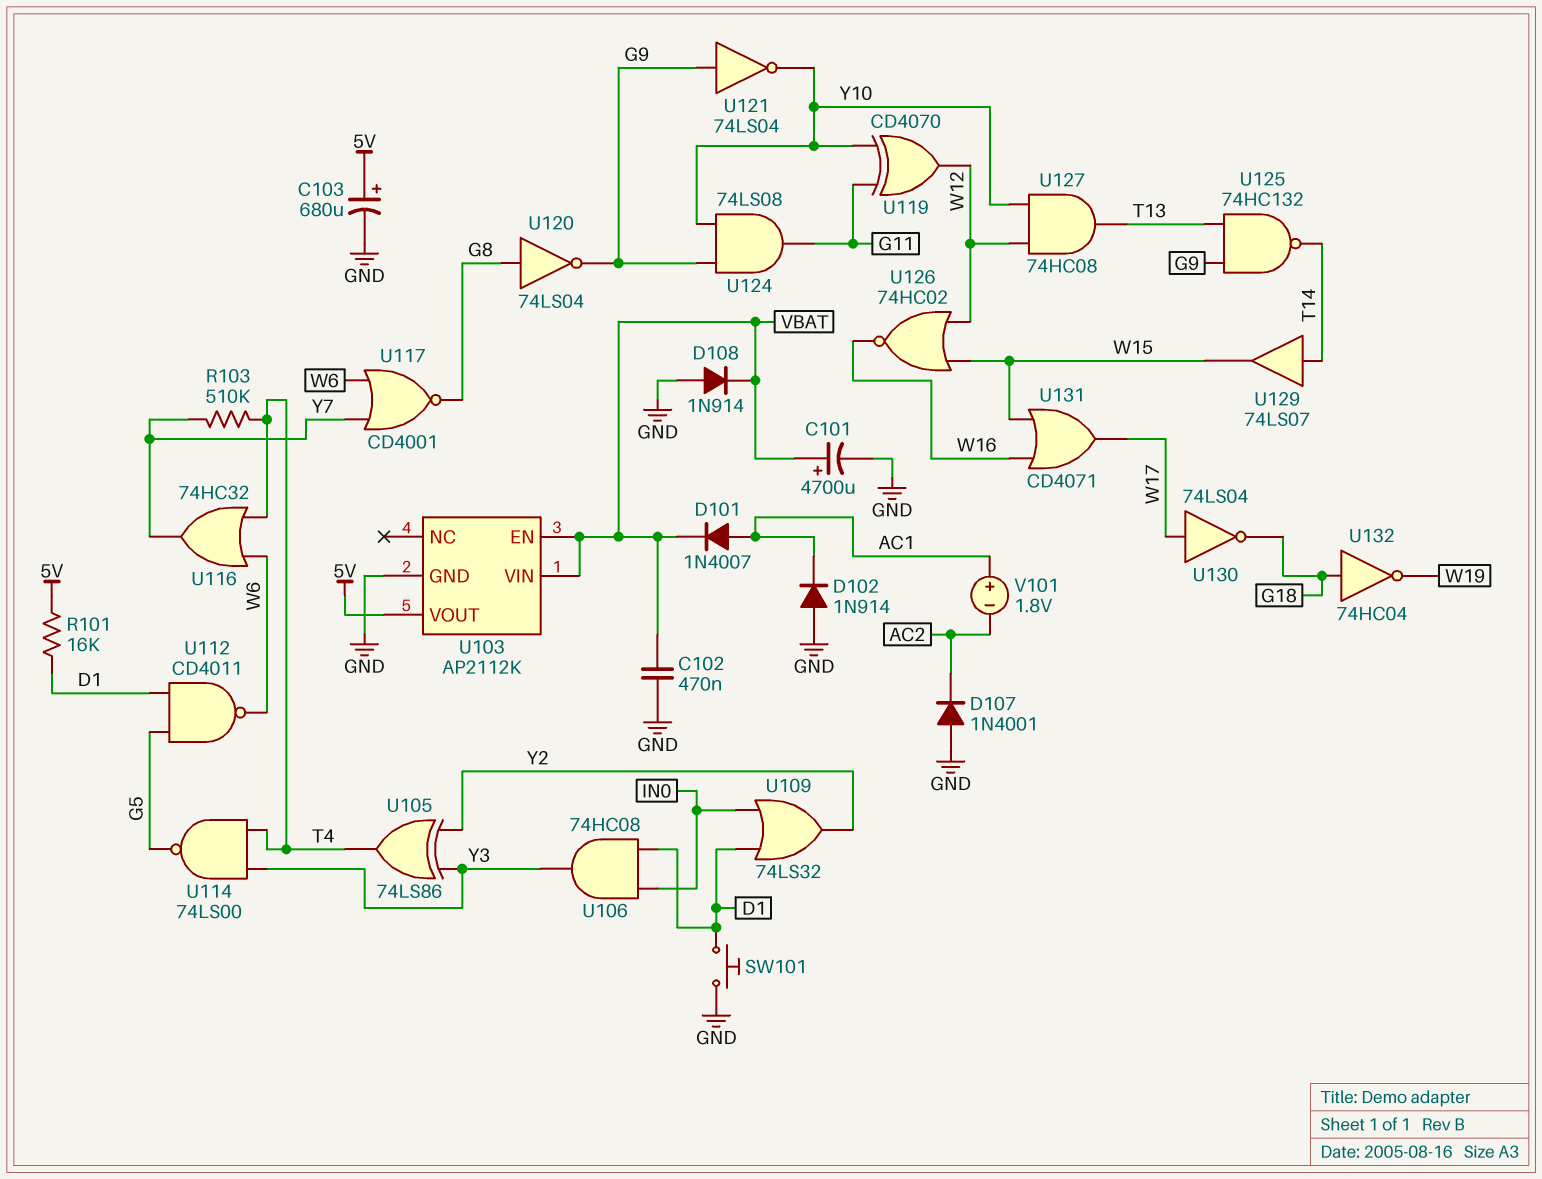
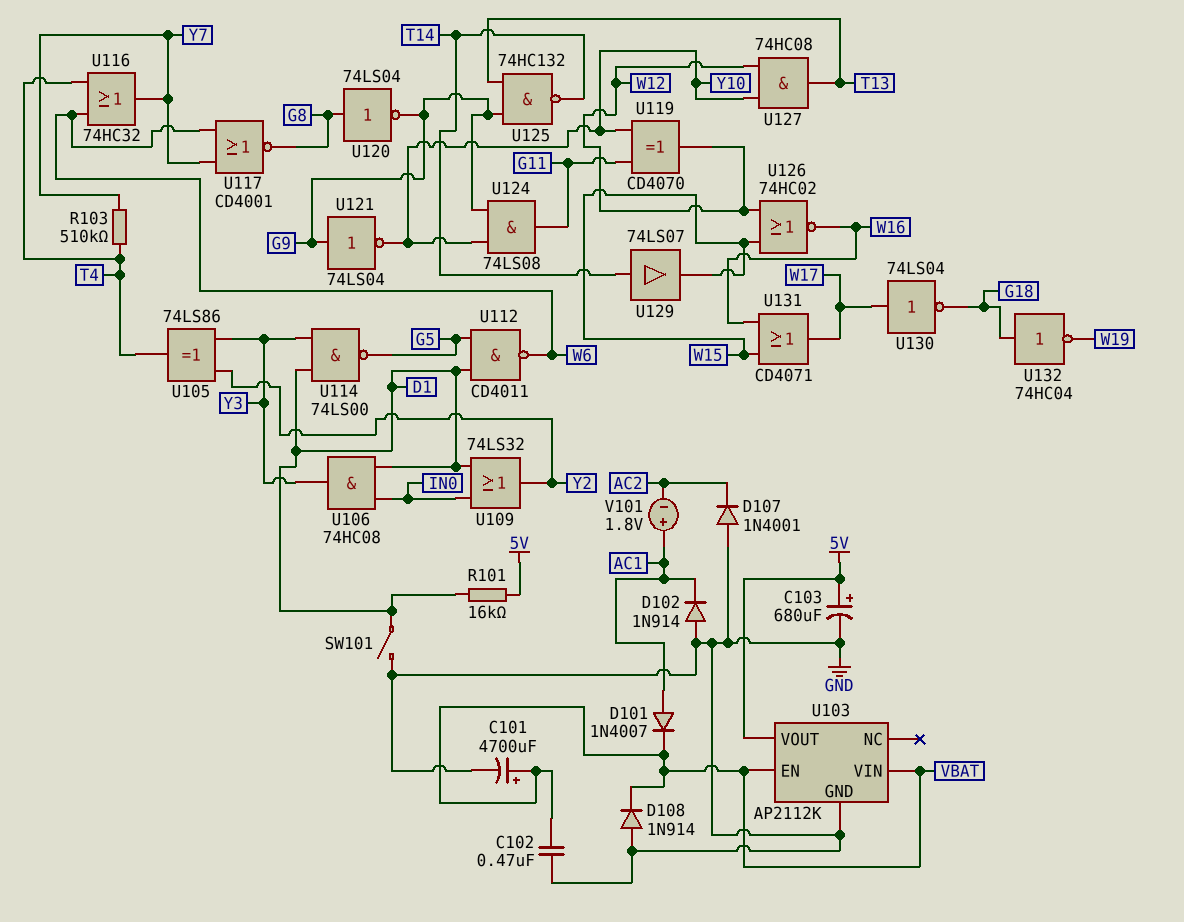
SW101: button (D1, GND) -> switch (D1, GND)
U114: NAND 74LS00 (in T4, in Y3, out G5) -> NAND 74LS00 (in D1, in Y3, out G5)

